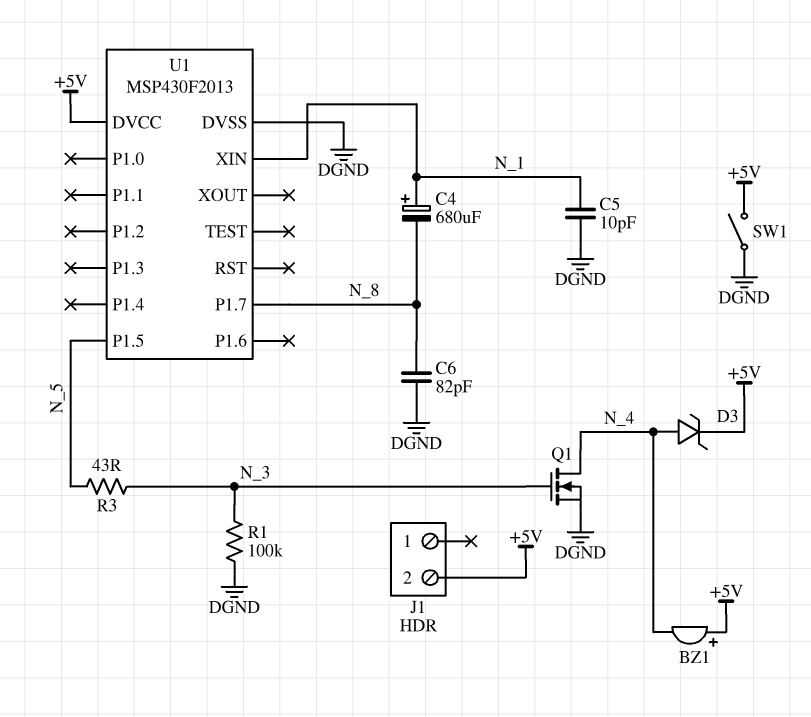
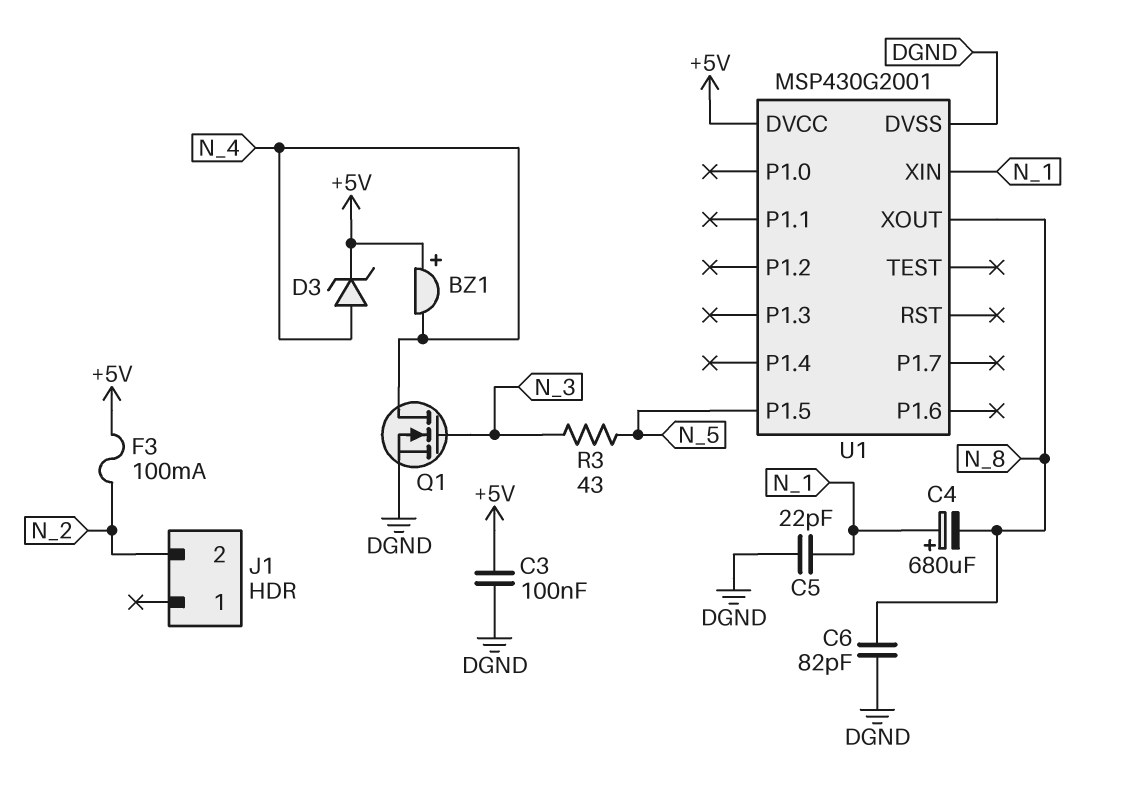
C3: none -> 100nF (+5V, DGND)
C5: 10pF (DGND, N_1) -> 22pF (DGND, N_1)
F3: none -> 100mA (+5V, N_2)
J1 pin 2: +5V -> N_2
R1: 100k (DGND, N_3) -> none
SW1: switch (+5V, DGND) -> none
U1: MSP430F2013 -> MSP430G2001
U1 pin P1.7: N_8 -> none
U1 pin XOUT: none -> N_8

